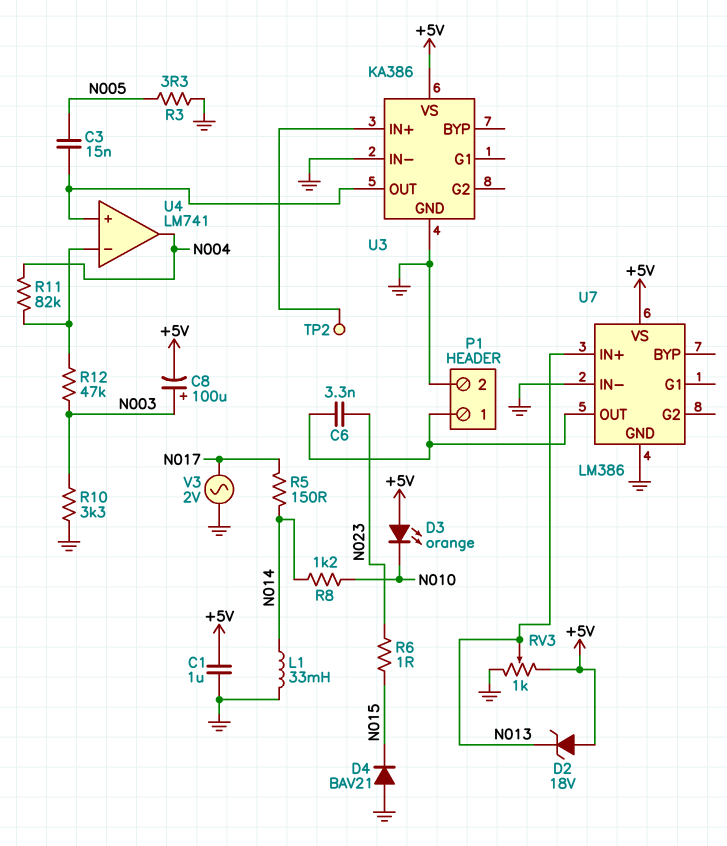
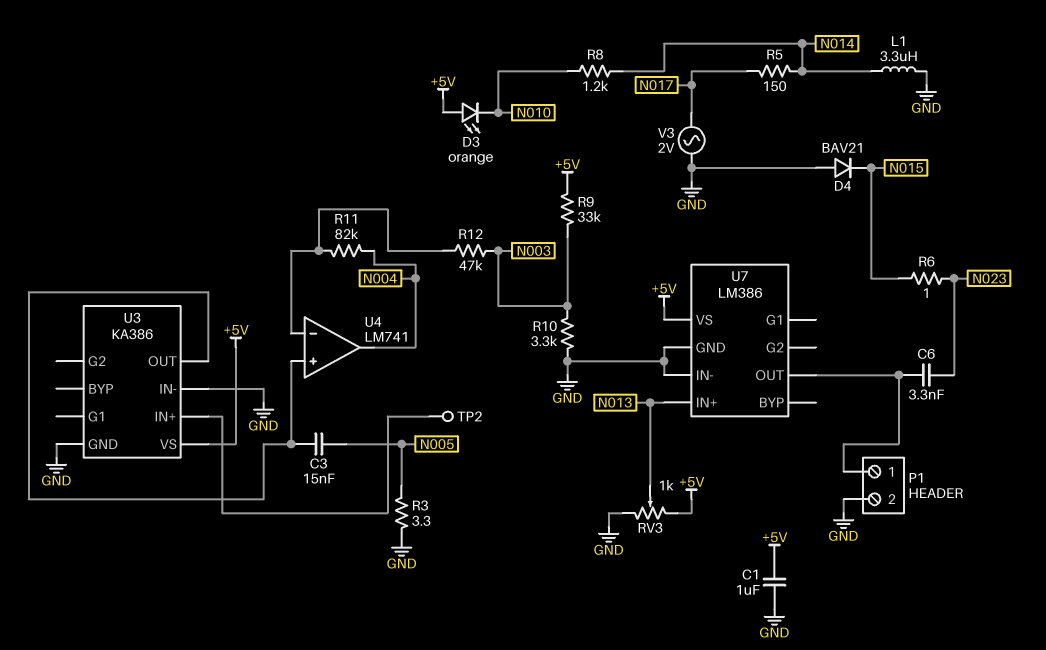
C8: 100uF (plus N003, minus +5V) -> none
D2: zener 18V (A +5V, K N013) -> none
L1: 33mH (GND, N014) -> 3.3uH (GND, N014)
R9: none -> 33k (+5V, N003)

